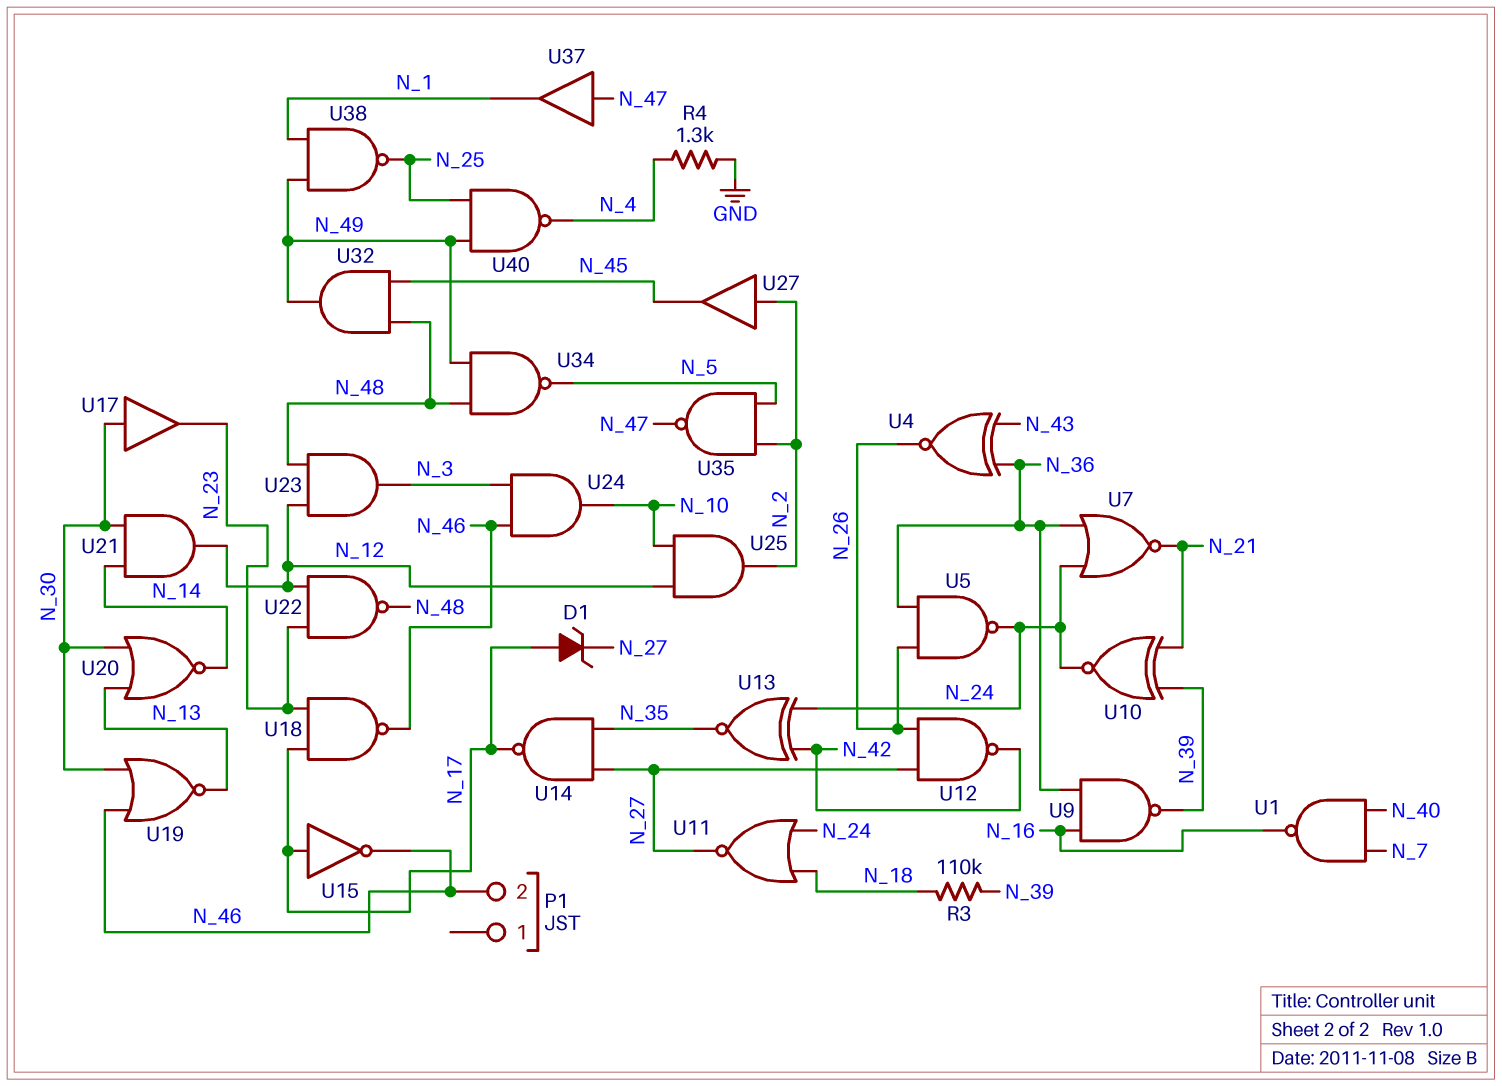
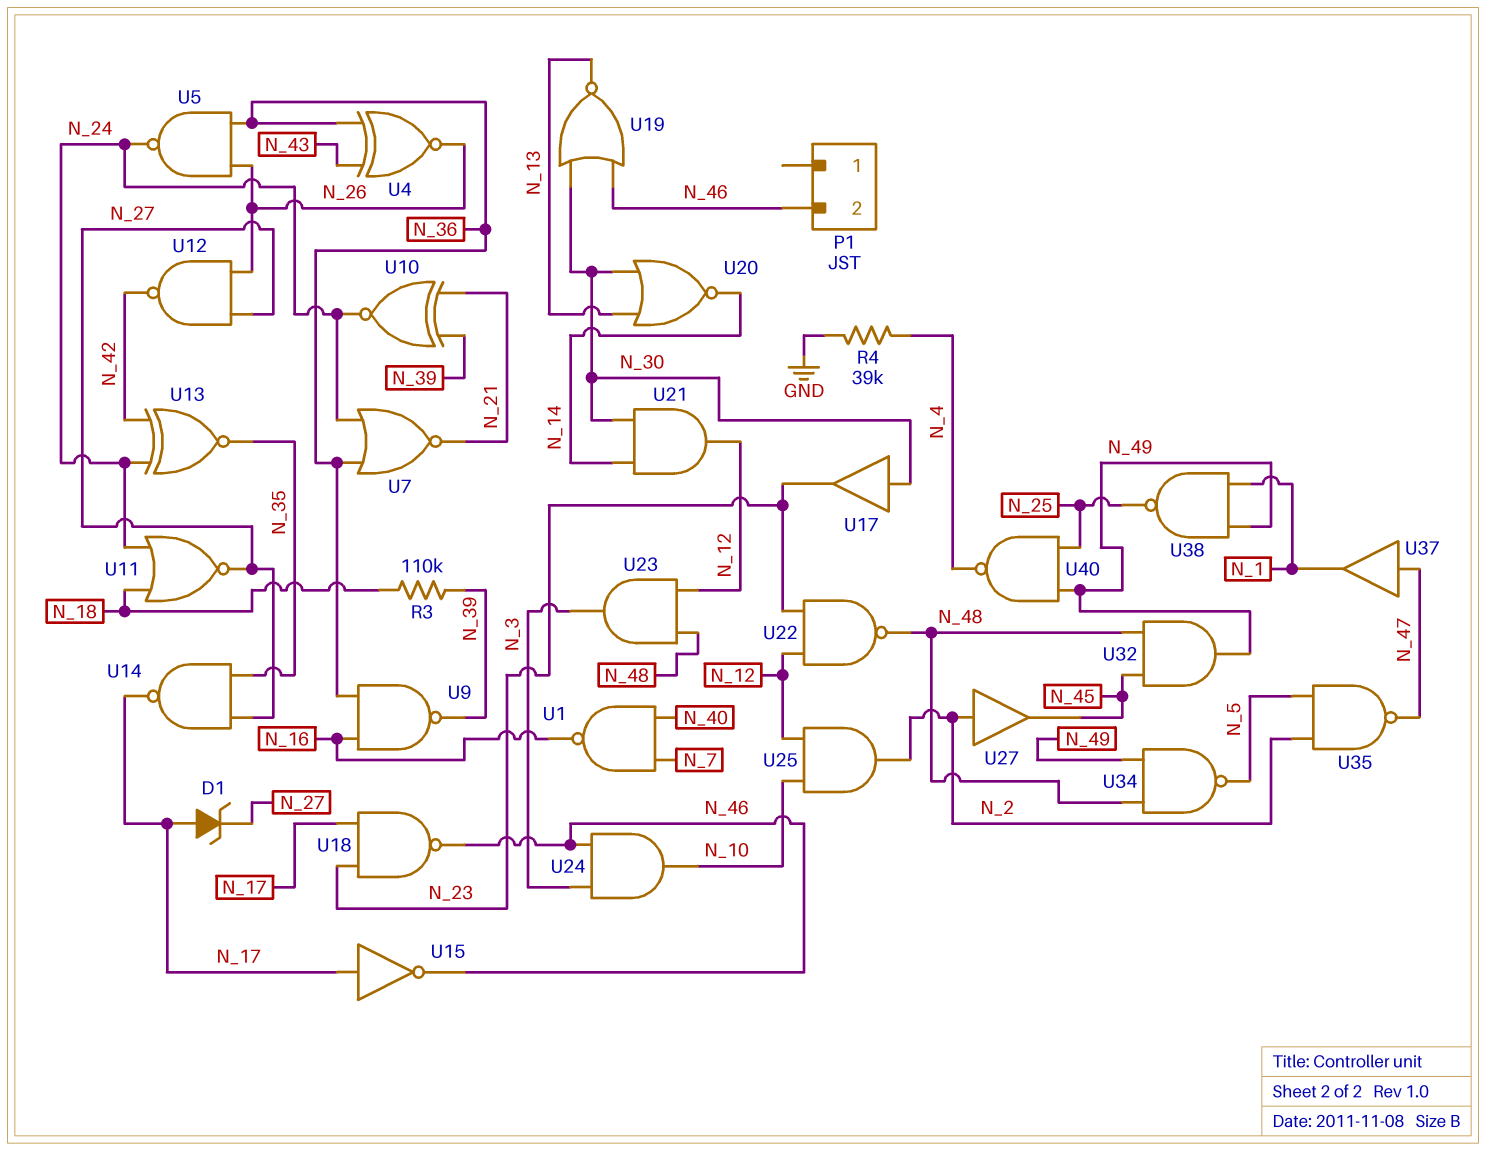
R4: 1.3k (GND, N_4) -> 39k (GND, N_4)

